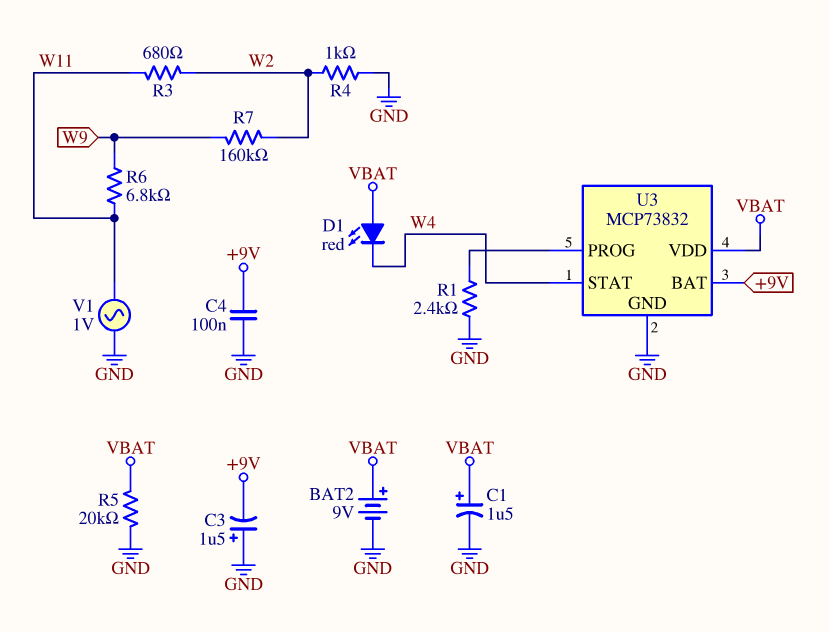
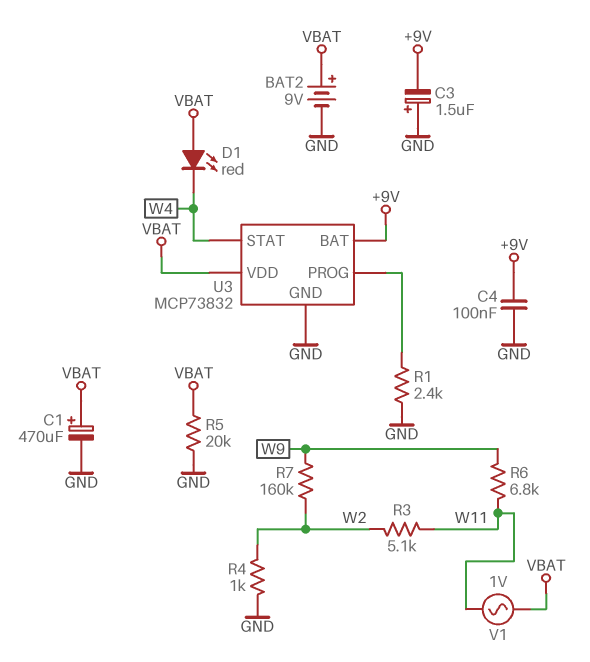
C1: 1.5uF (plus VBAT, minus GND) -> 470uF (plus VBAT, minus GND)
R3: 680 (W2, W11) -> 5.1k (W2, W11)
V1: AC 1V (GND, W11) -> AC 1V (VBAT, W11)

